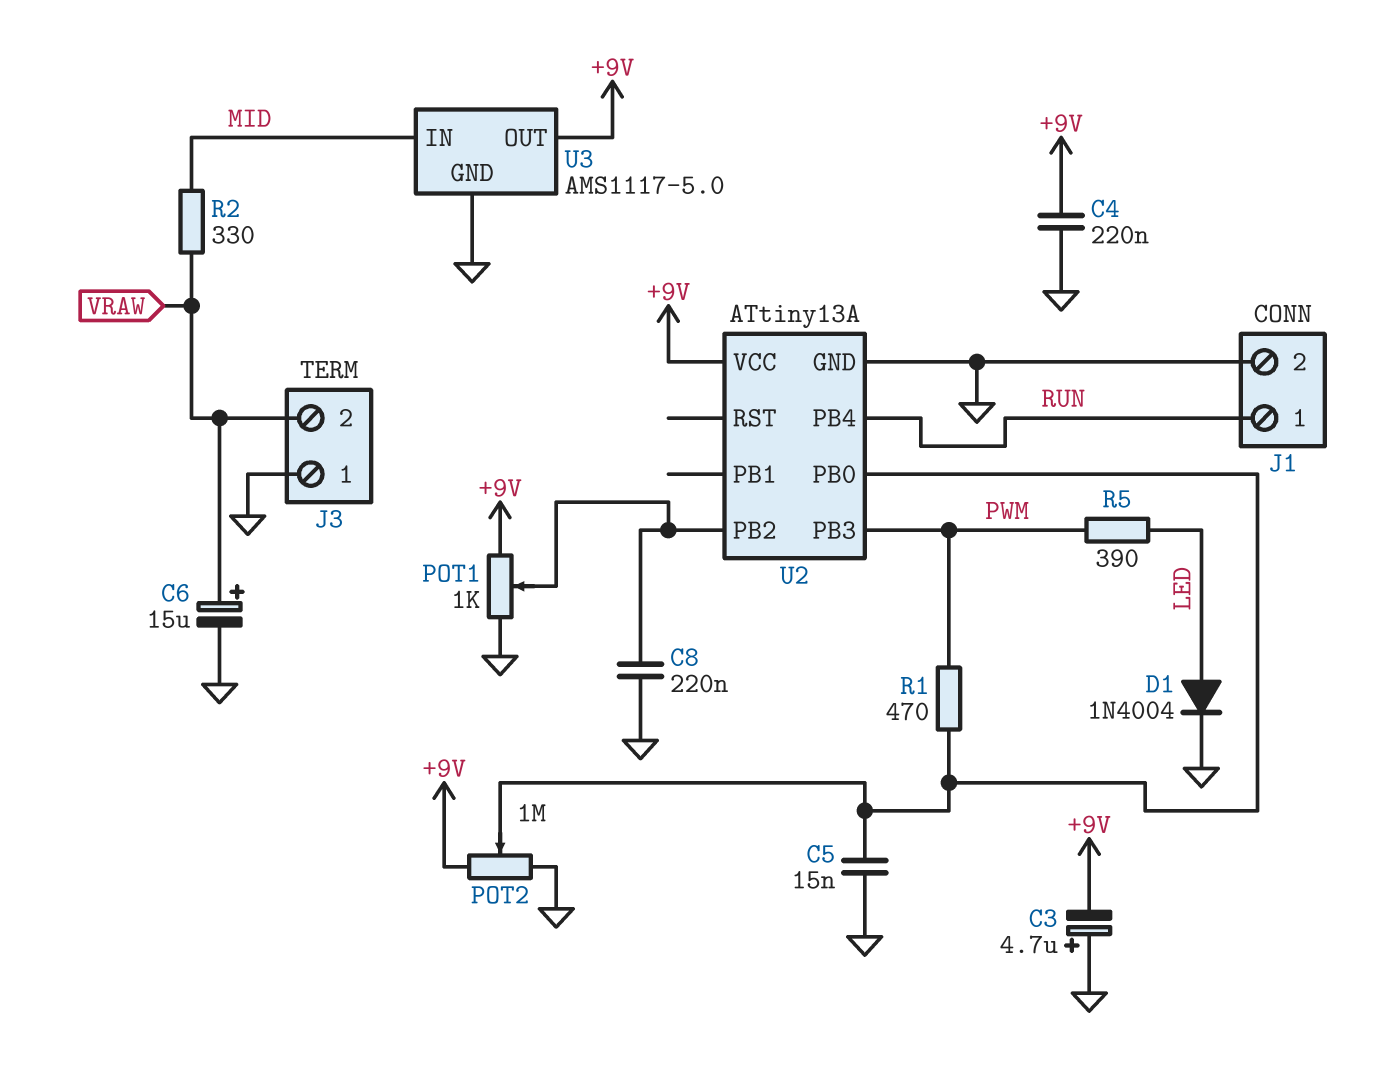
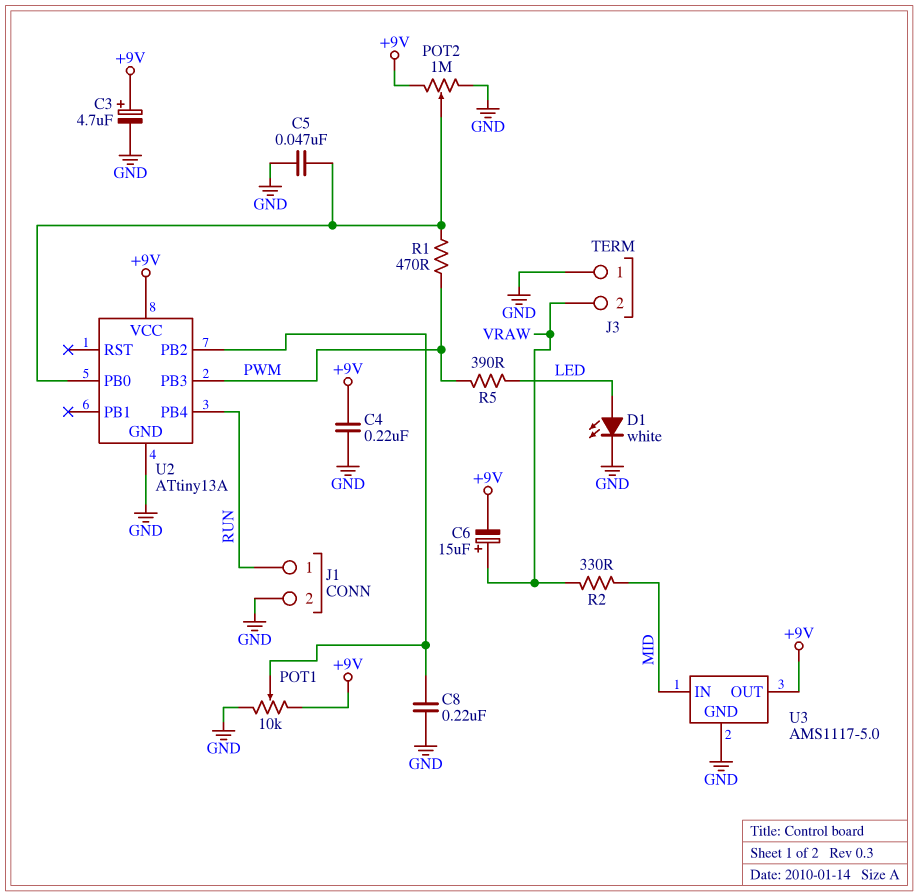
C3: 4.7uF (plus GND, minus +9V) -> 4.7uF (plus +9V, minus GND)
C5: 15nF (GND, U2/PB0) -> 47nF (GND, U2/PB0)
C6: 15uF (plus VRAW, minus GND) -> 15uF (plus VRAW, minus +9V)
D1: diode 1N4004 (A LED, K GND) -> LED white (A LED, K GND)
POT1: 1k (+9V, GND, wiper U2/PB2) -> 10k (+9V, GND, wiper U2/PB2)

